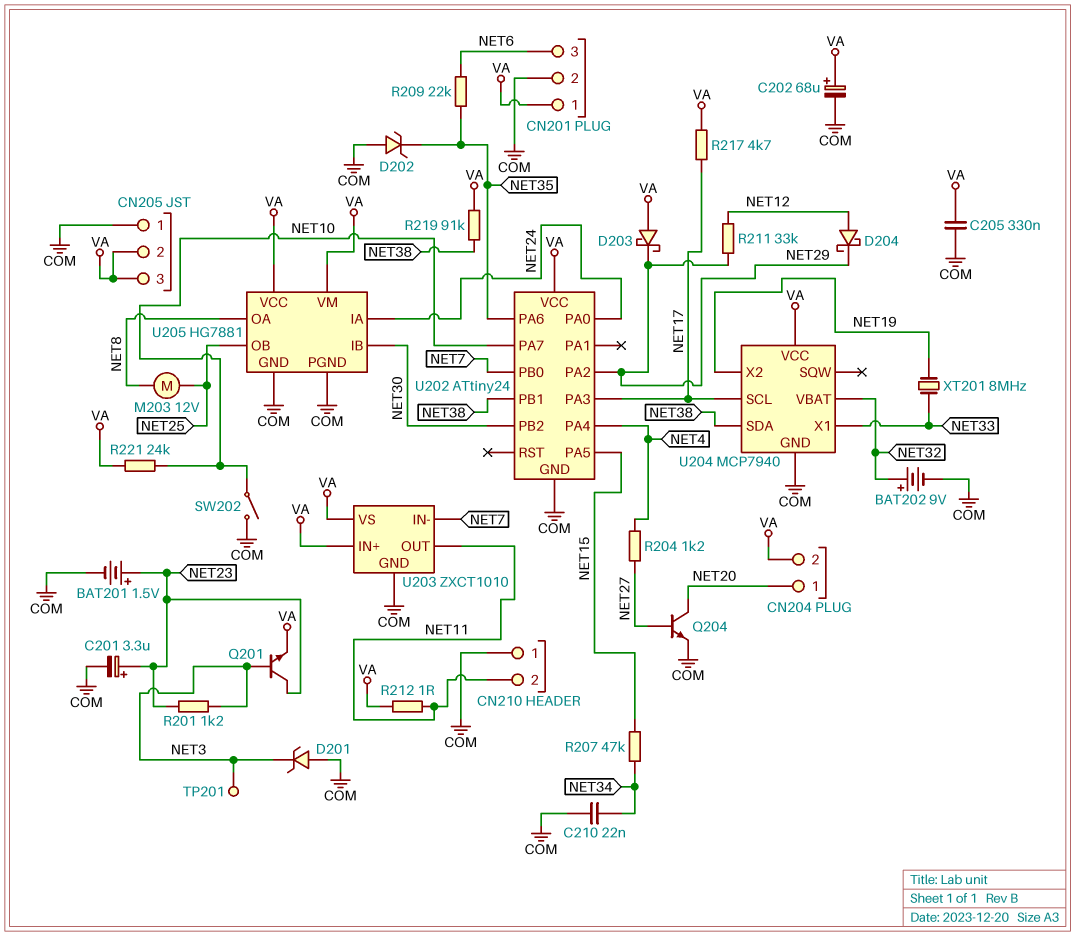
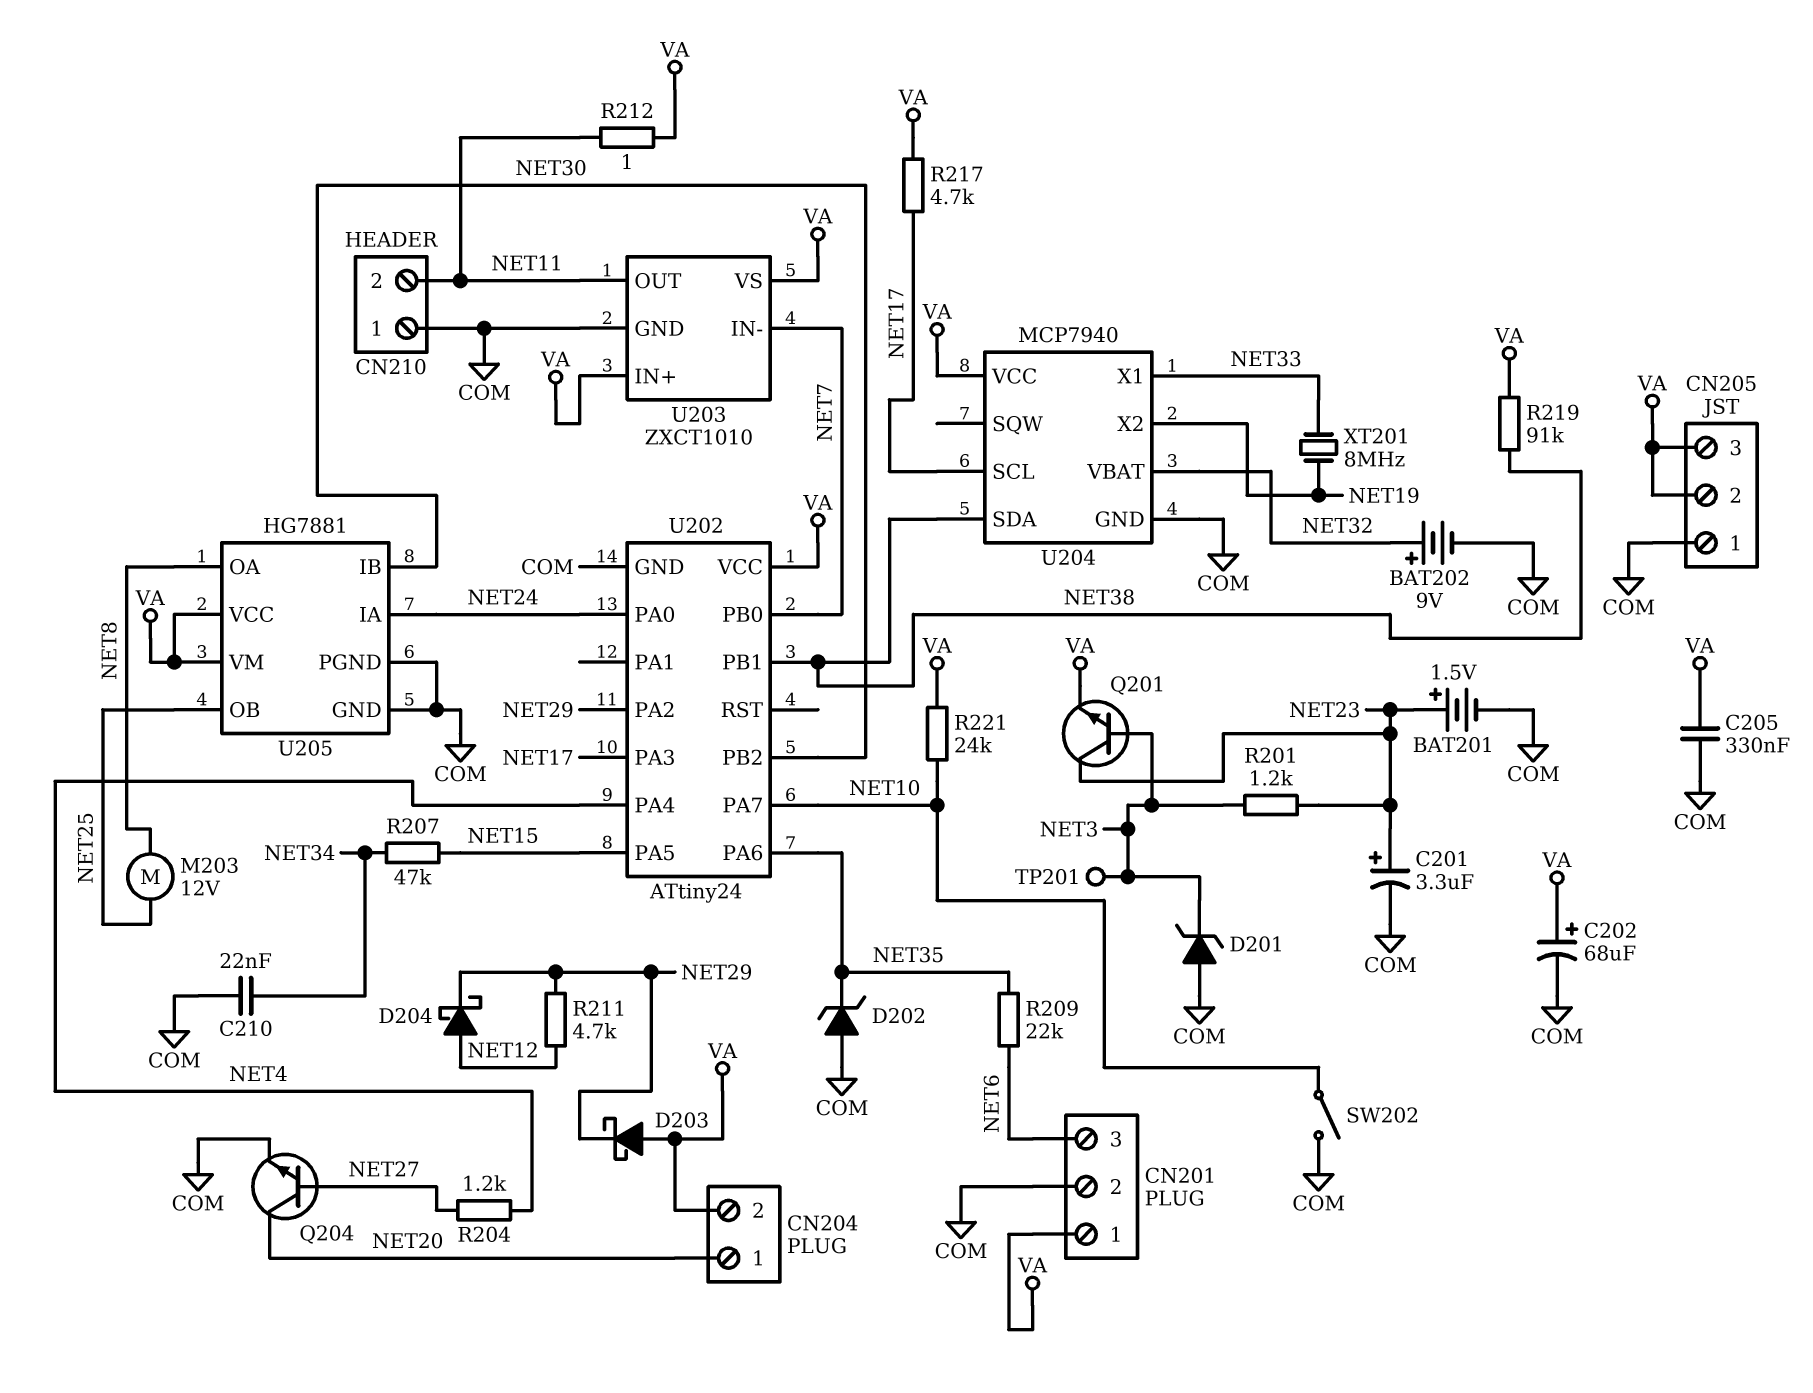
R211: 33k (NET12, NET29) -> 4.7k (NET12, NET29)

